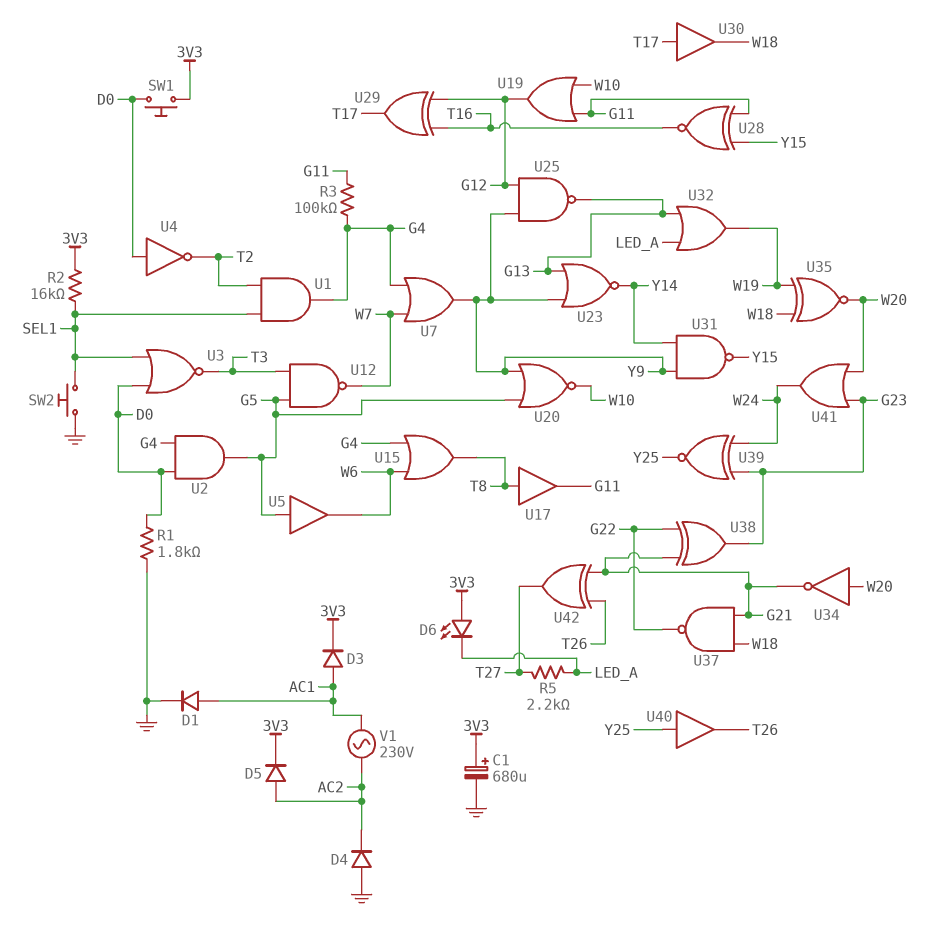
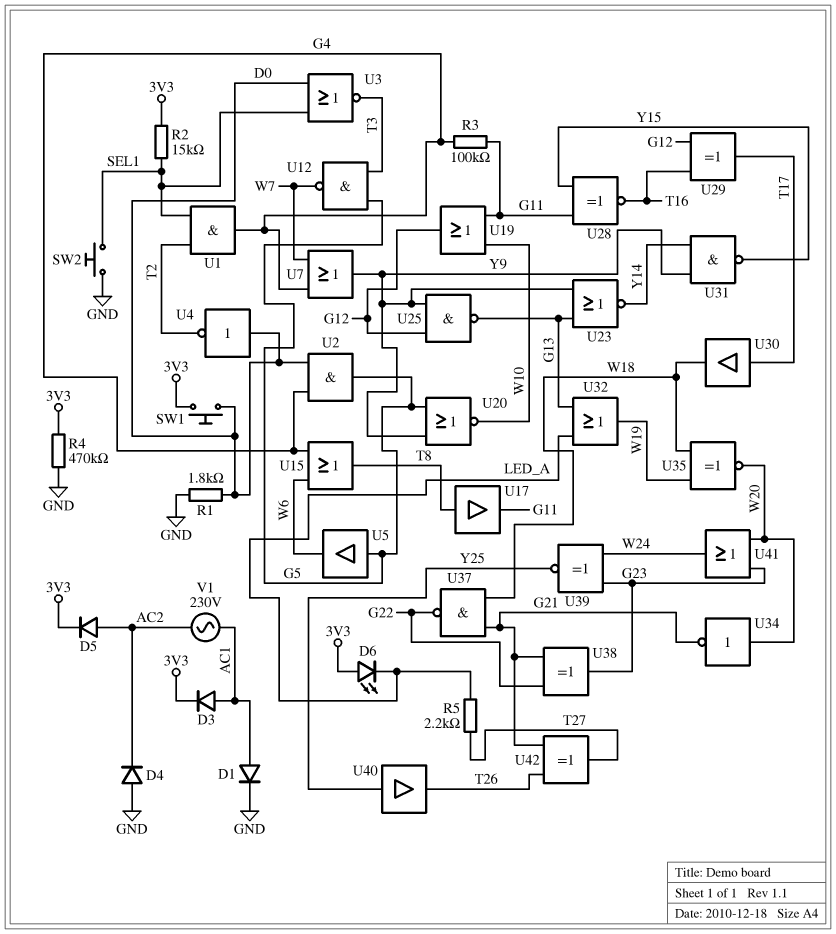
C1: 680uF (plus 3V3, minus GND) -> none
R2: 16k (3V3, SEL1) -> 15k (3V3, SEL1)
R4: none -> 470k (3V3, GND)

